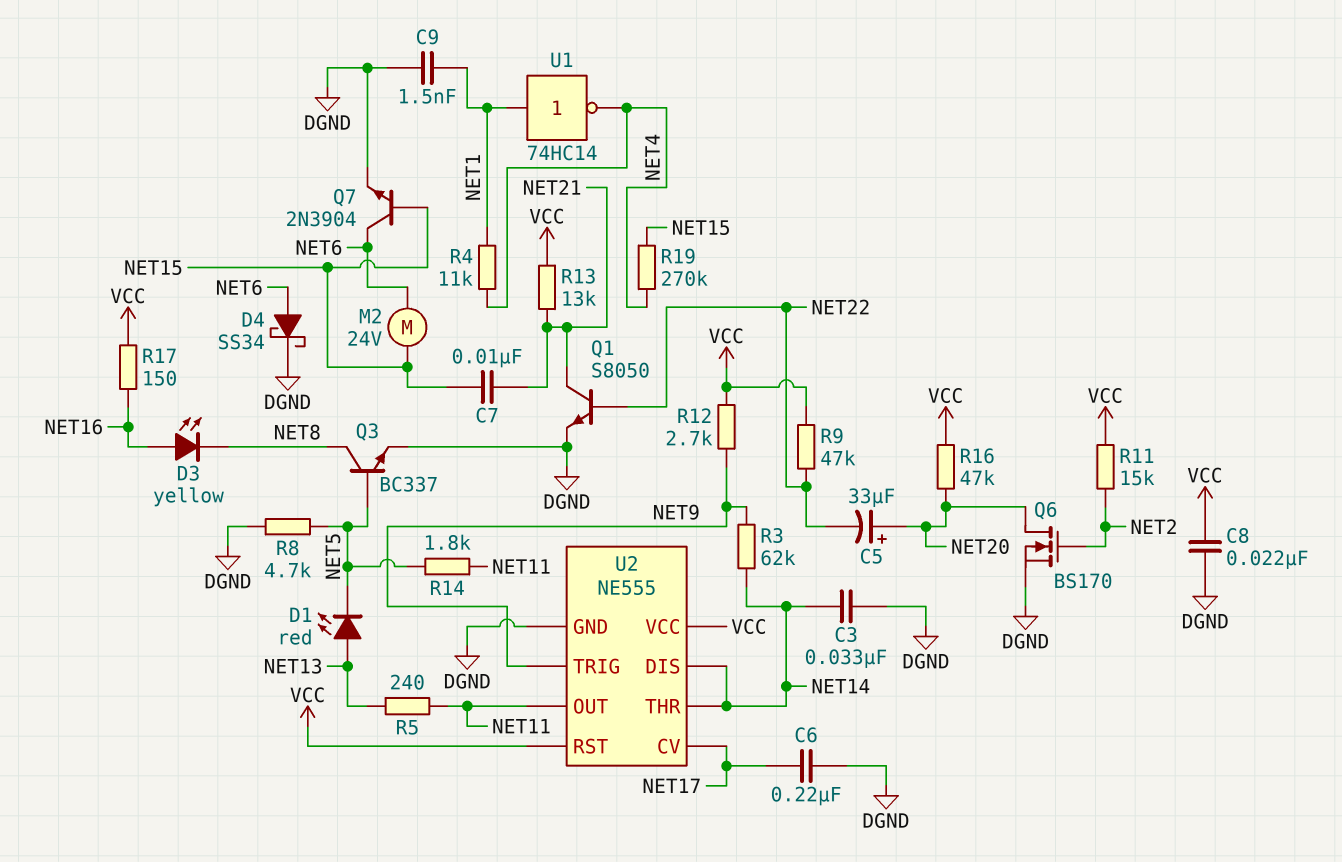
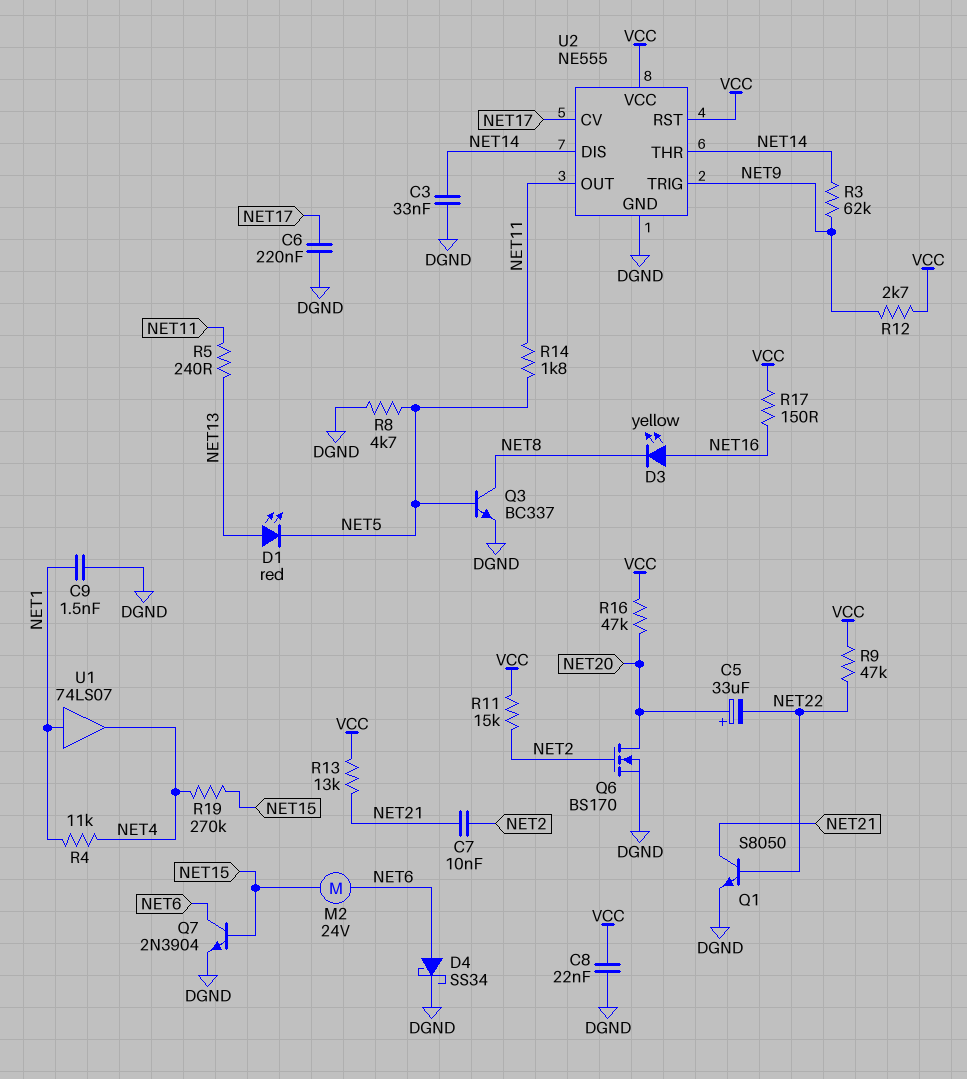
C7: 10nF (NET15, NET21) -> 10nF (NET2, NET21)
U1: NOT 74HC14 (in NET1, out NET4) -> buffer 74LS07 (in NET1, out NET4)

